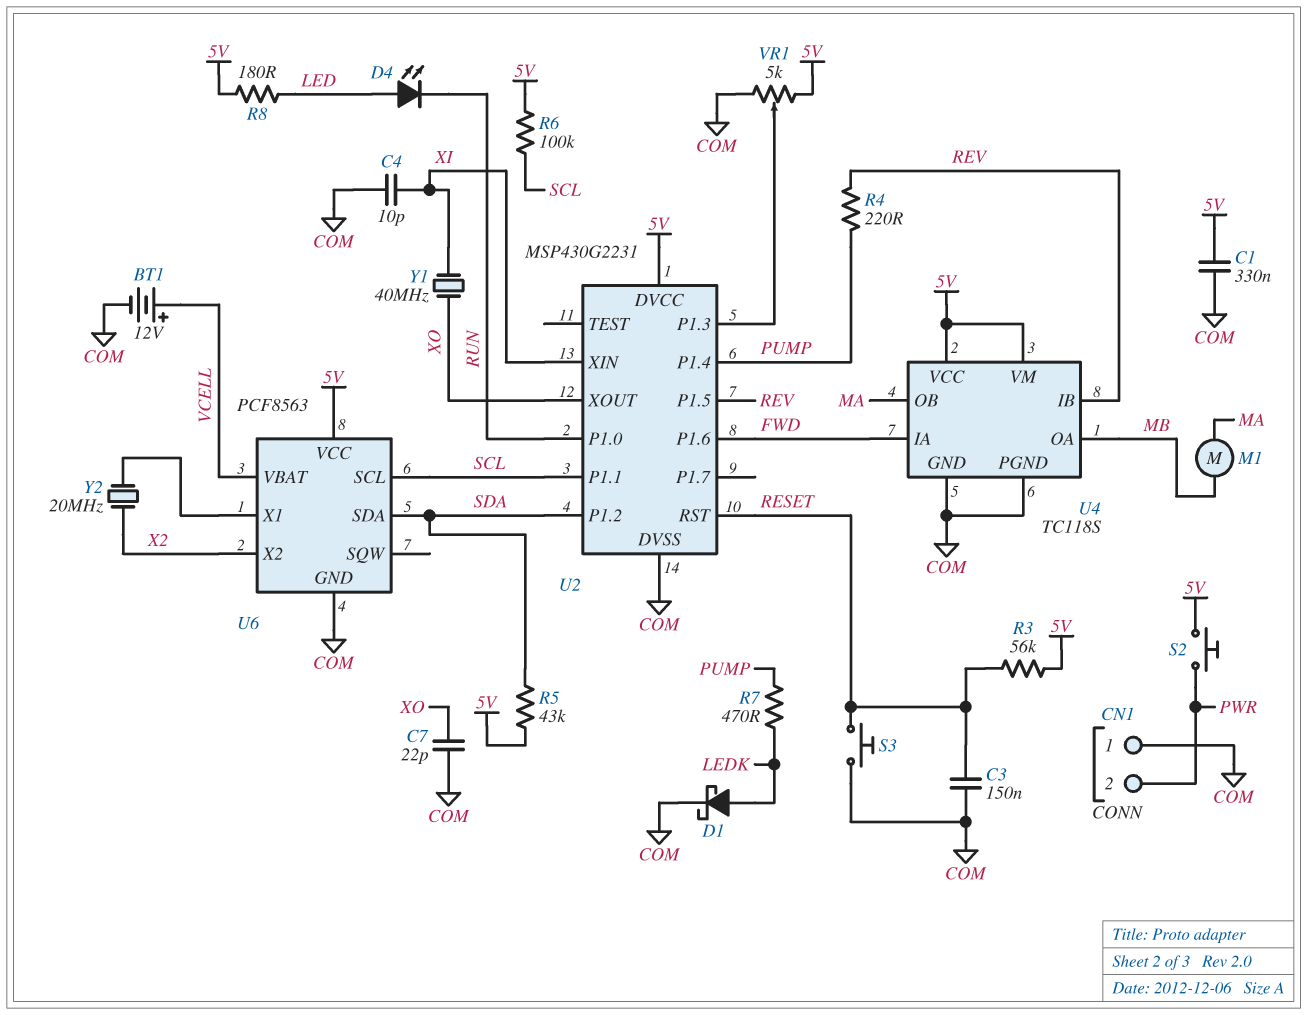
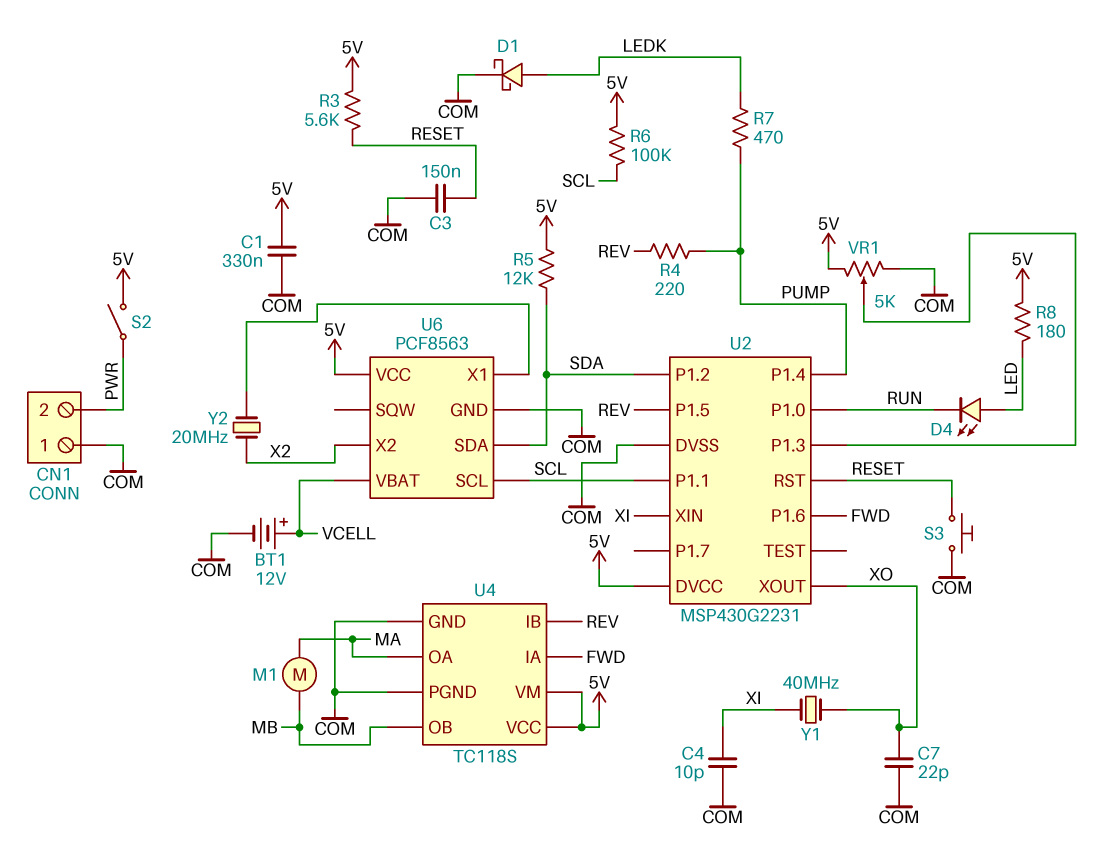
R3: 56k (5V, RESET) -> 5.6k (5V, RESET)
R5: 43k (5V, SDA) -> 12k (5V, SDA)
S2: button (5V, PWR) -> switch (5V, PWR)
U4 pin OA: MB -> MA
U4 pin OB: MA -> MB

